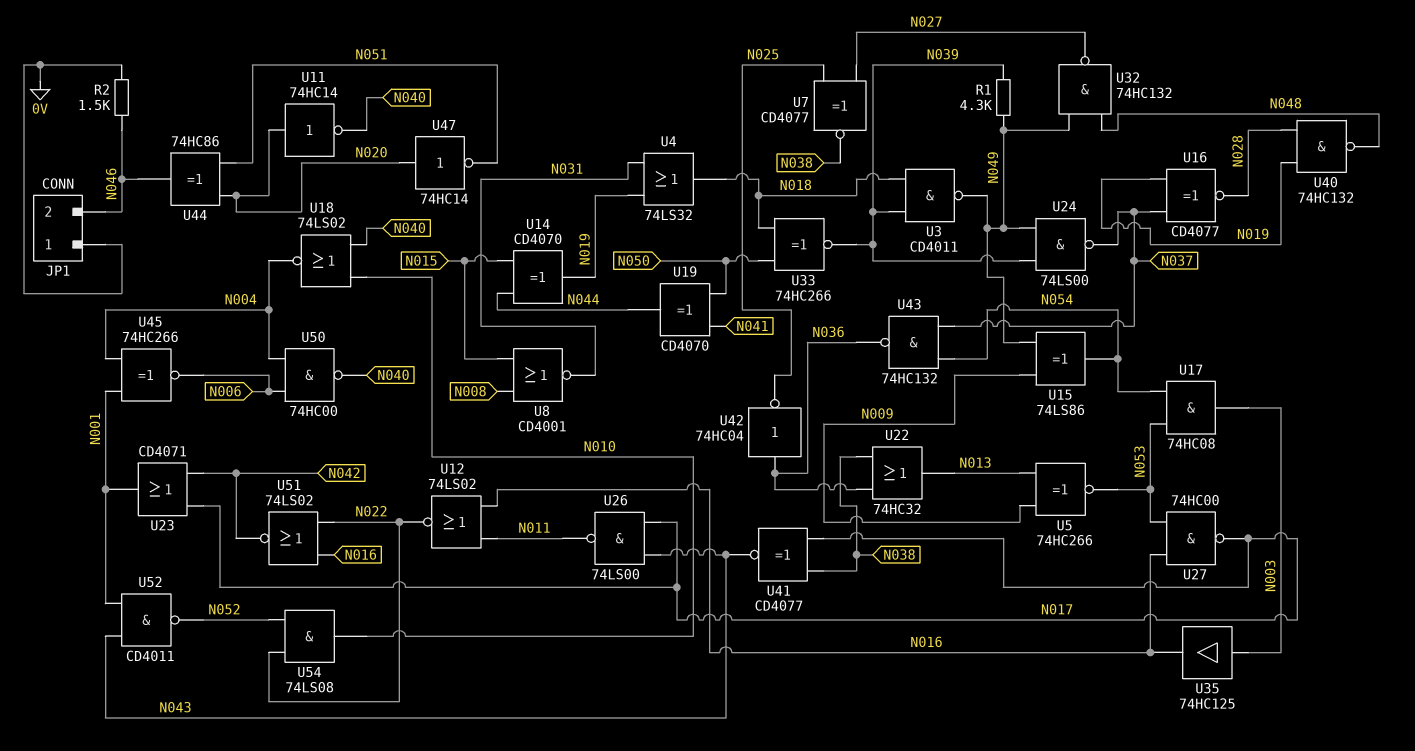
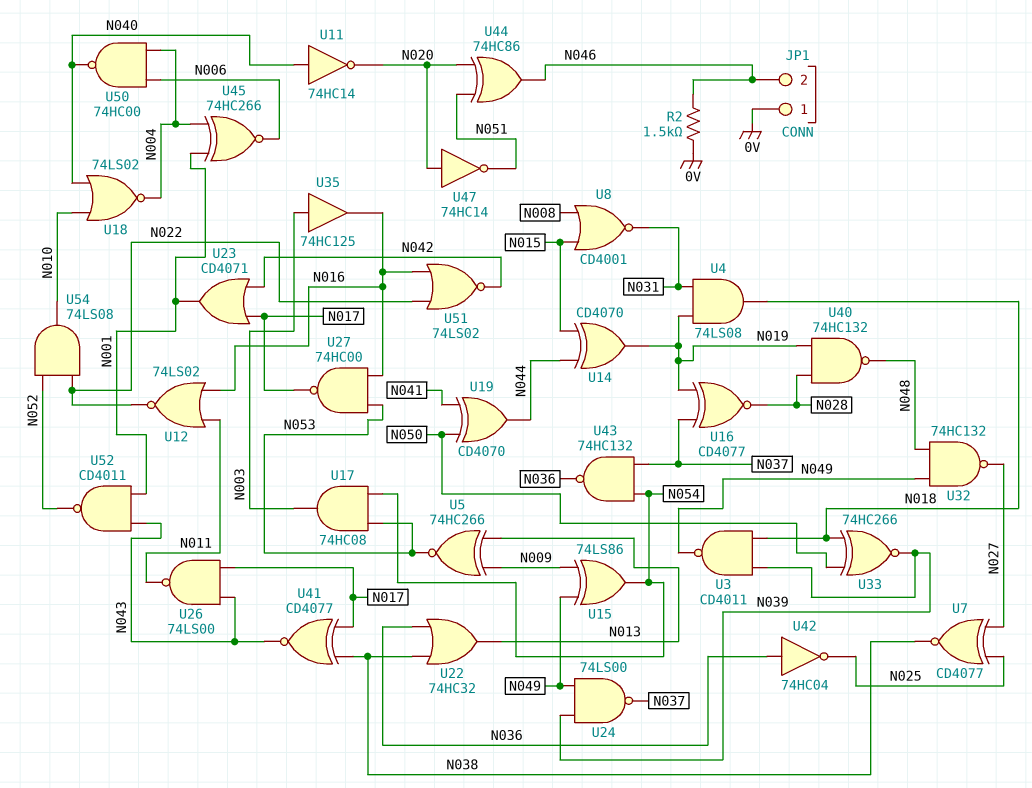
R1: 4.3k (N039, N049) -> none
U4: OR 74LS32 (in N019, in N031, out N018) -> AND 74LS08 (in N019, in N031, out N018)
U11: NOT 74HC14 (in N020, out N040) -> NOT 74HC14 (in N040, out N020)

